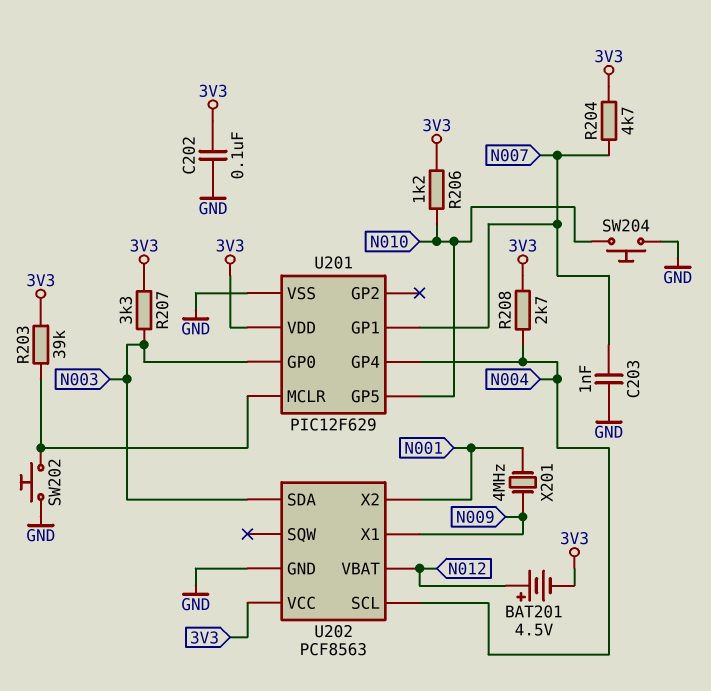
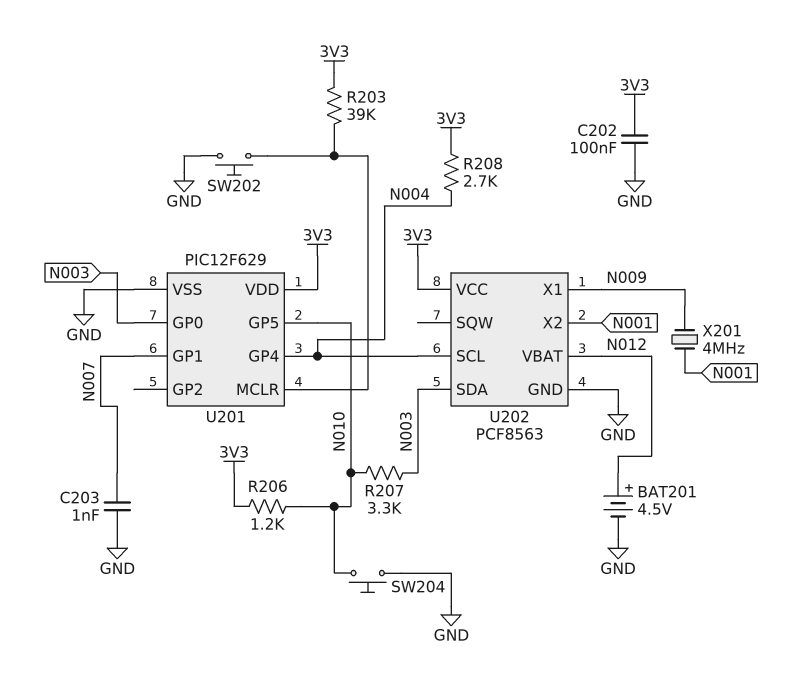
BAT201: 4.5V (plus N012, minus 3V3) -> 4.5V (plus N012, minus GND)
R204: 4.7k (3V3, N007) -> none
R207: 3.3k (3V3, N003) -> 3.3k (N003, N010)

